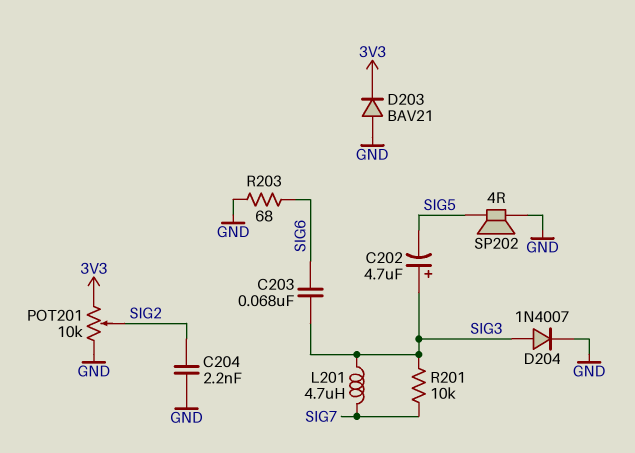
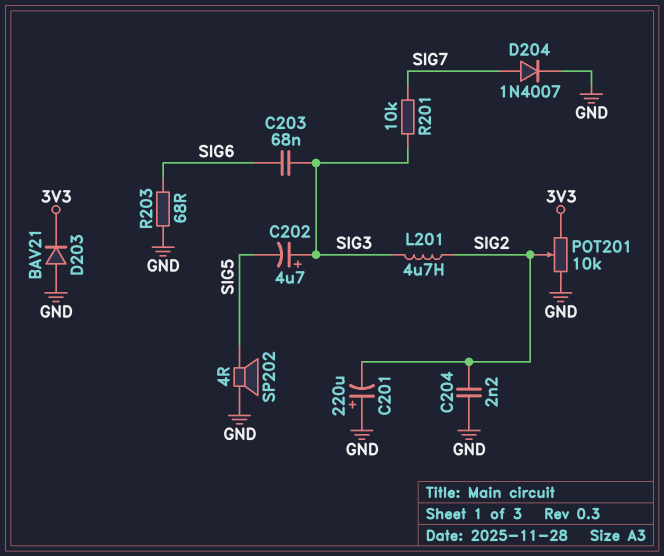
C201: none -> 220uF (plus GND, minus SIG2)
D204: diode 1N4007 (A SIG3, K GND) -> diode 1N4007 (A SIG7, K GND)
L201: 4.7uH (SIG3, SIG7) -> 4.7uH (SIG2, SIG3)

